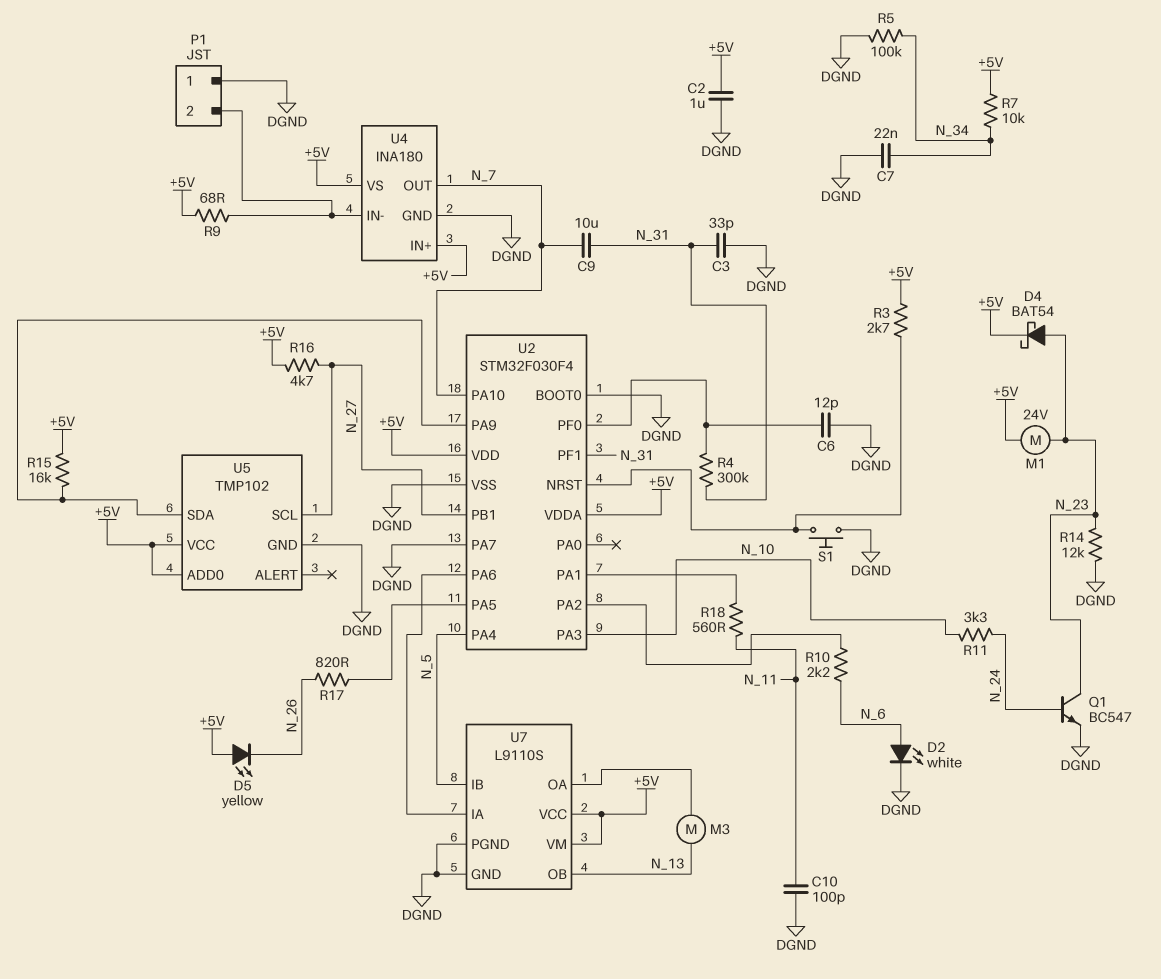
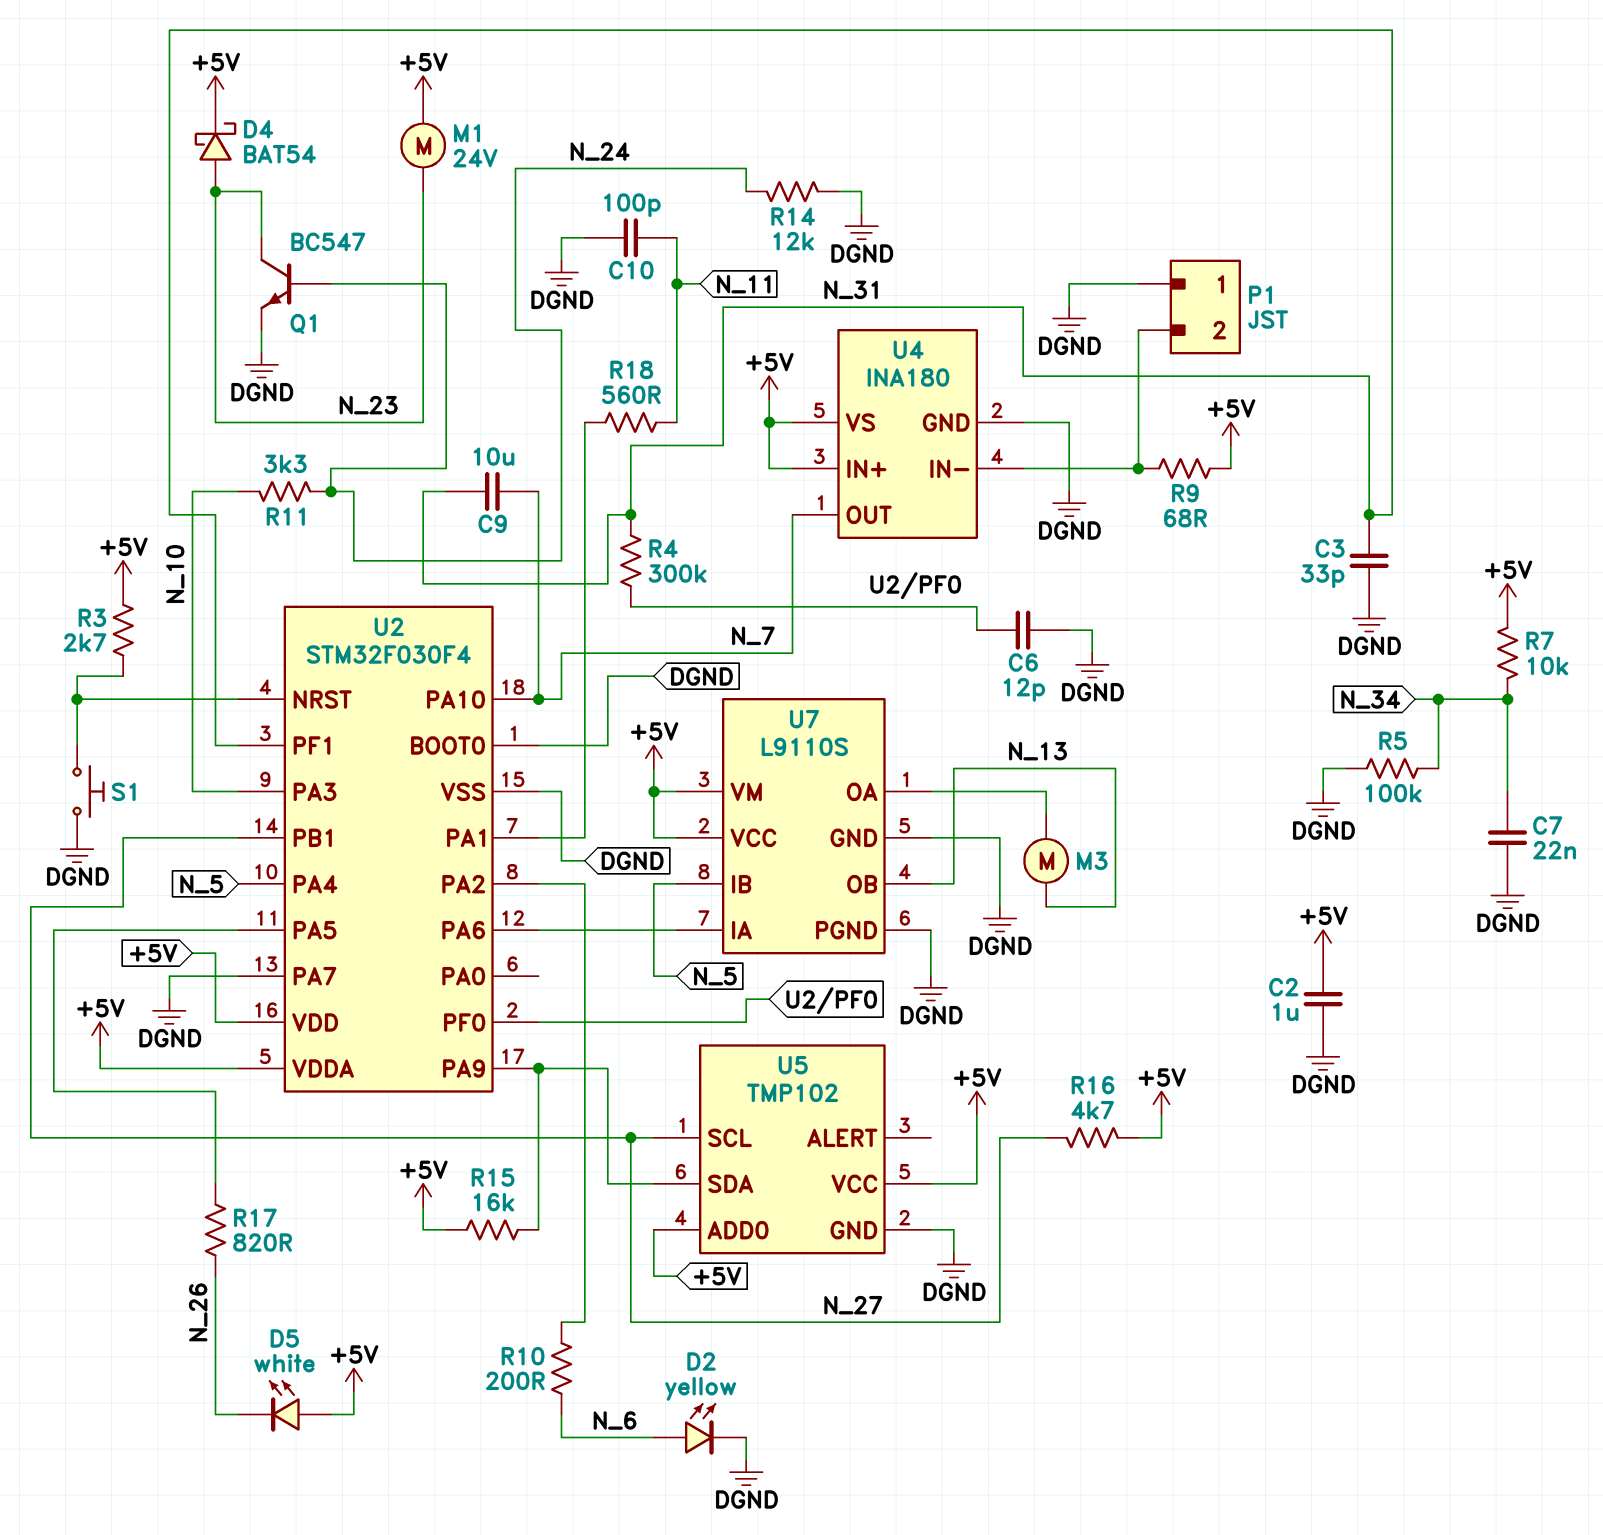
D2: LED white (A N_6, K DGND) -> LED yellow (A N_6, K DGND)
D5: LED yellow (A +5V, K N_26) -> LED white (A +5V, K N_26)
R10: 2.2k (N_6, U2/PA2) -> 200 (N_6, U2/PA2)
R14: 12k (DGND, N_23) -> 12k (DGND, N_24)

